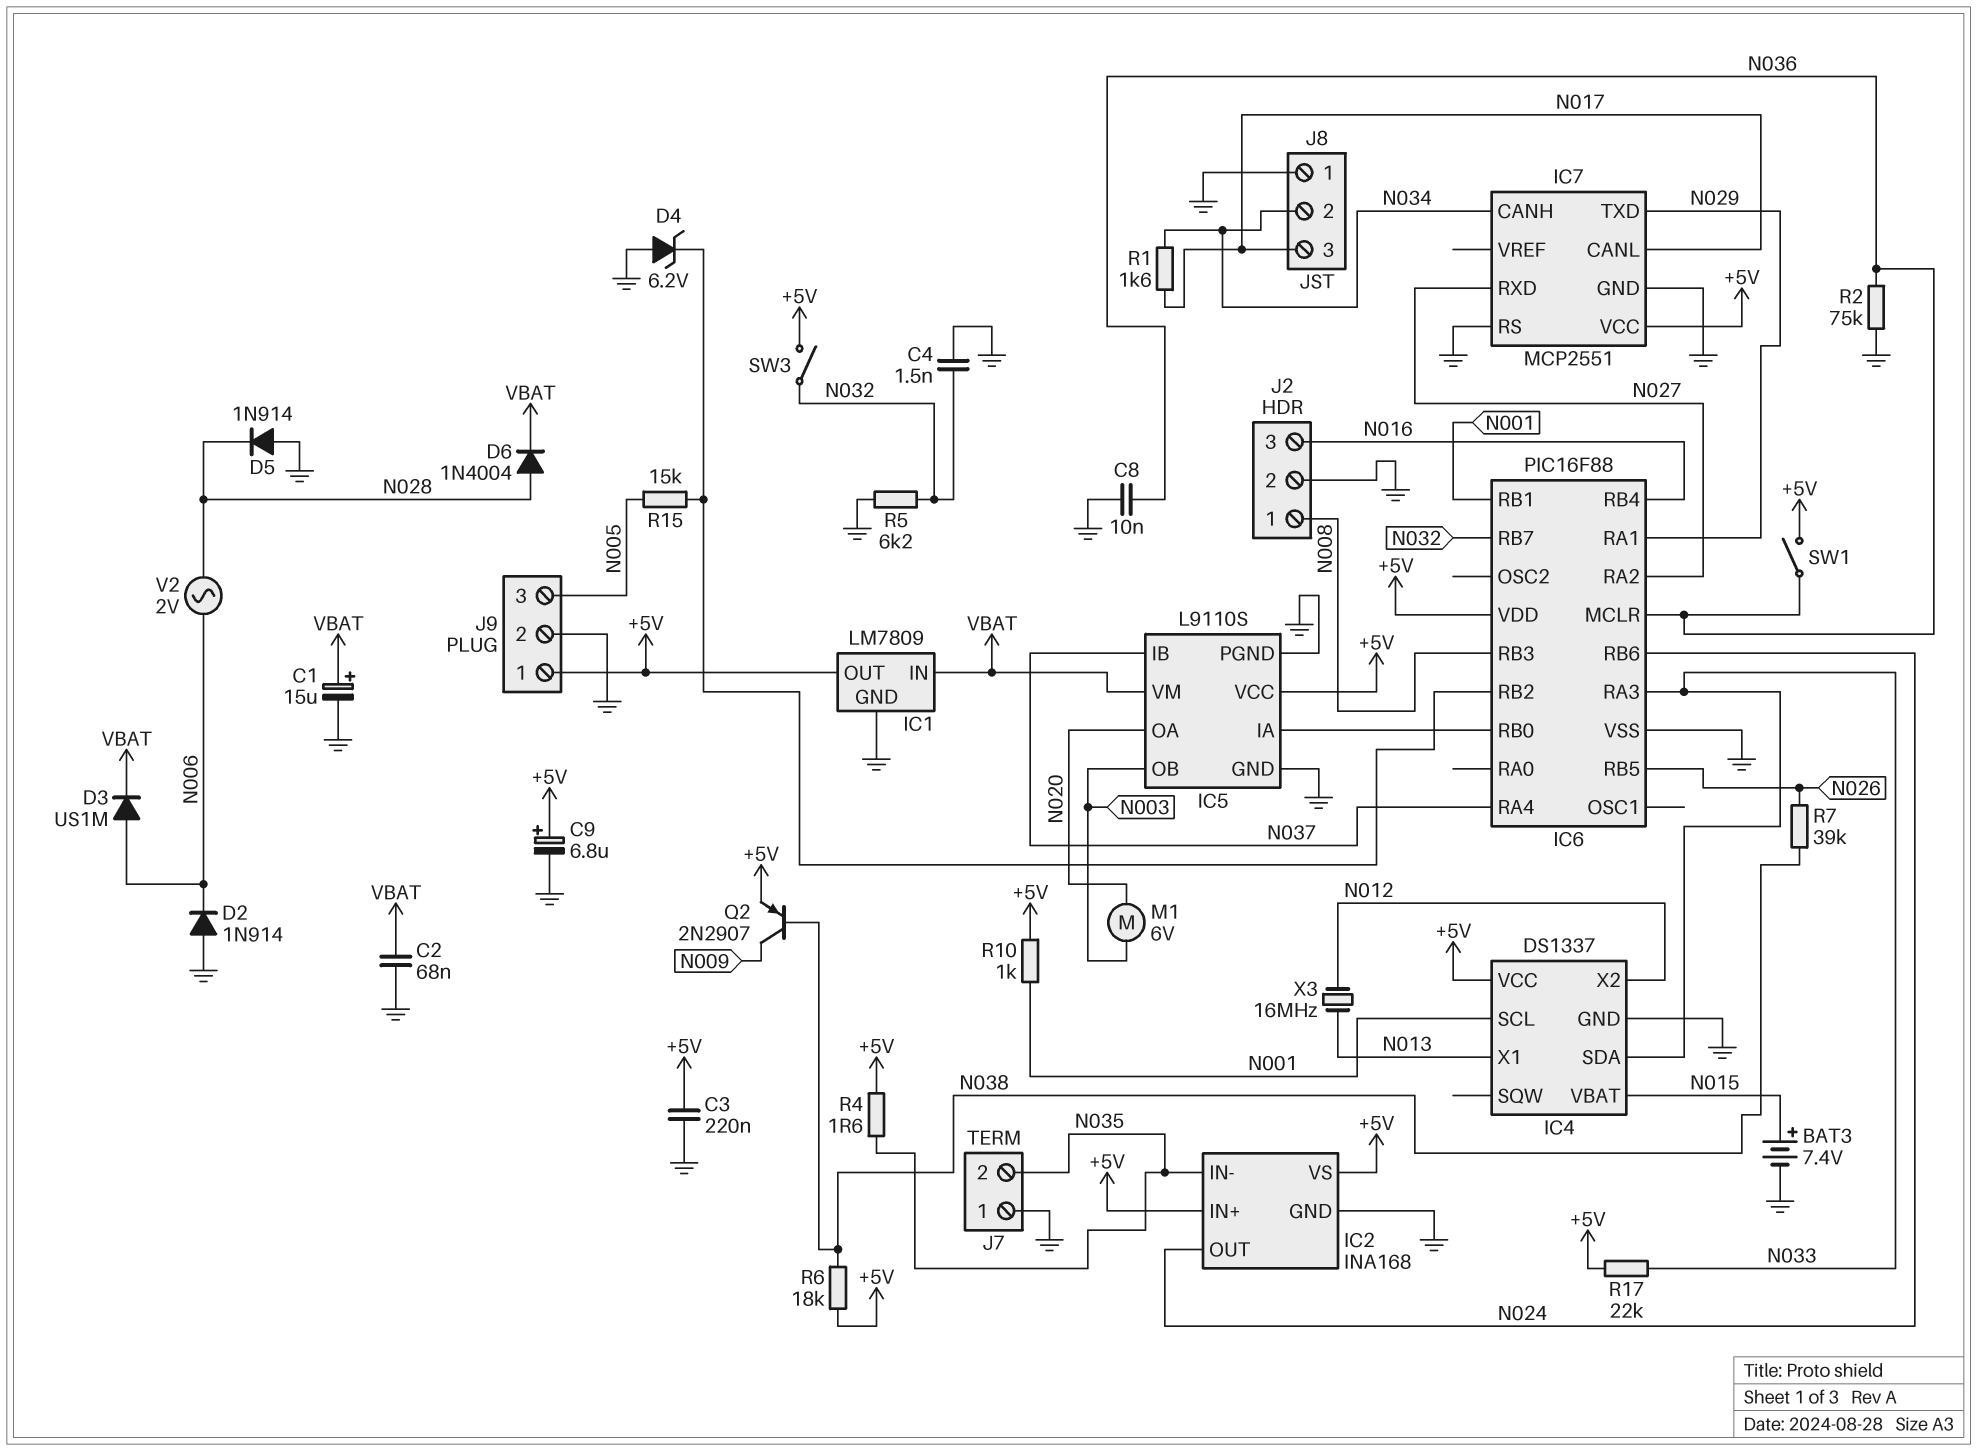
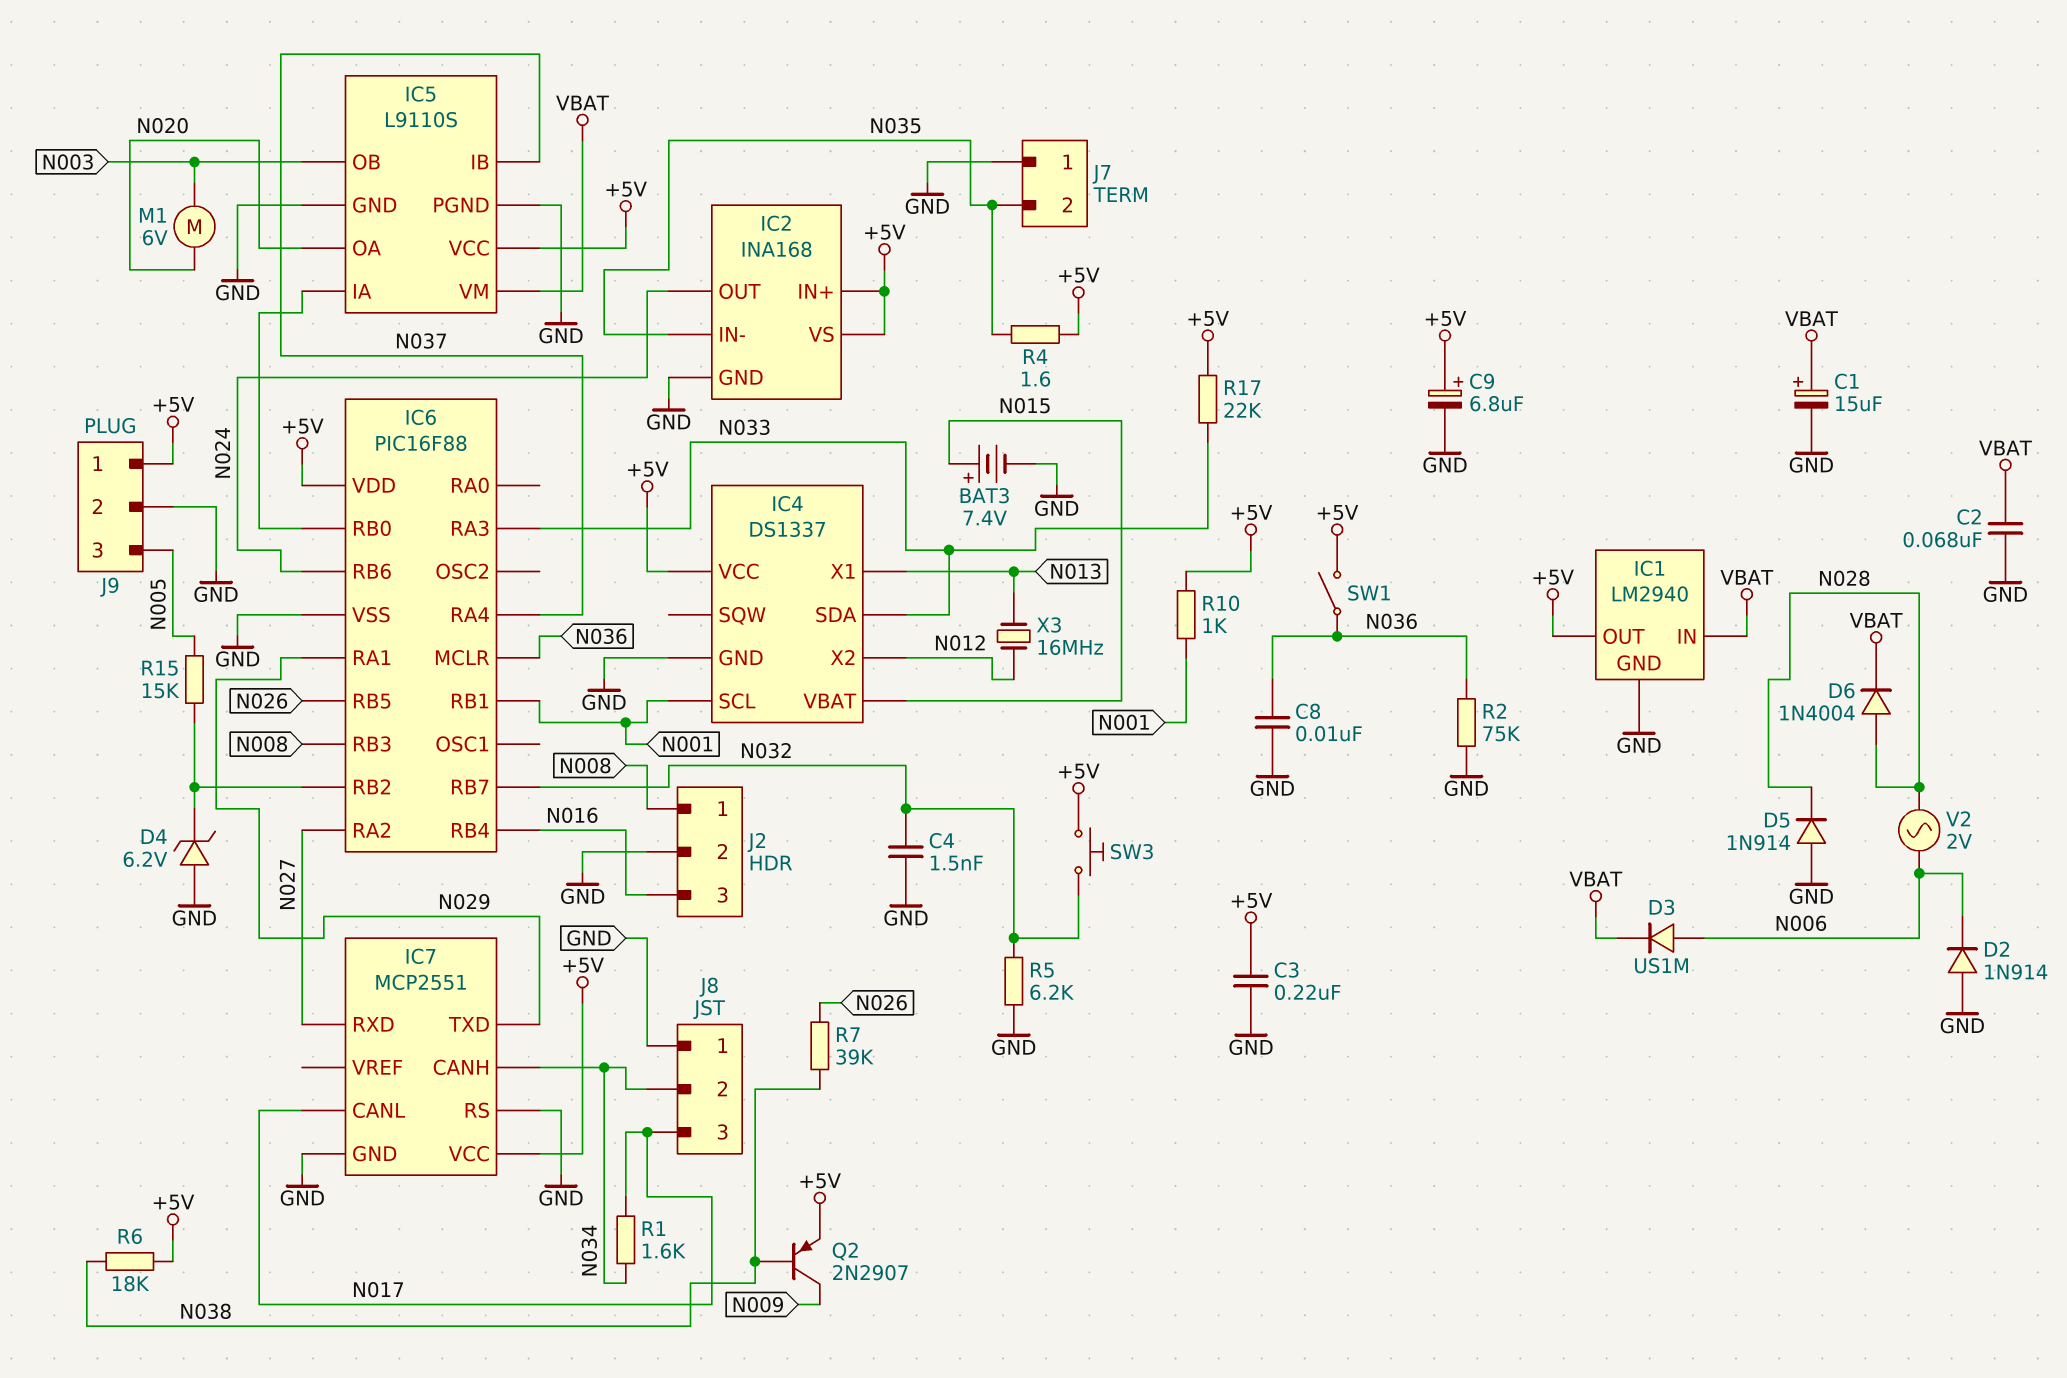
IC1: LM7809 -> LM2940
SW3: switch (+5V, N032) -> button (+5V, N032)

